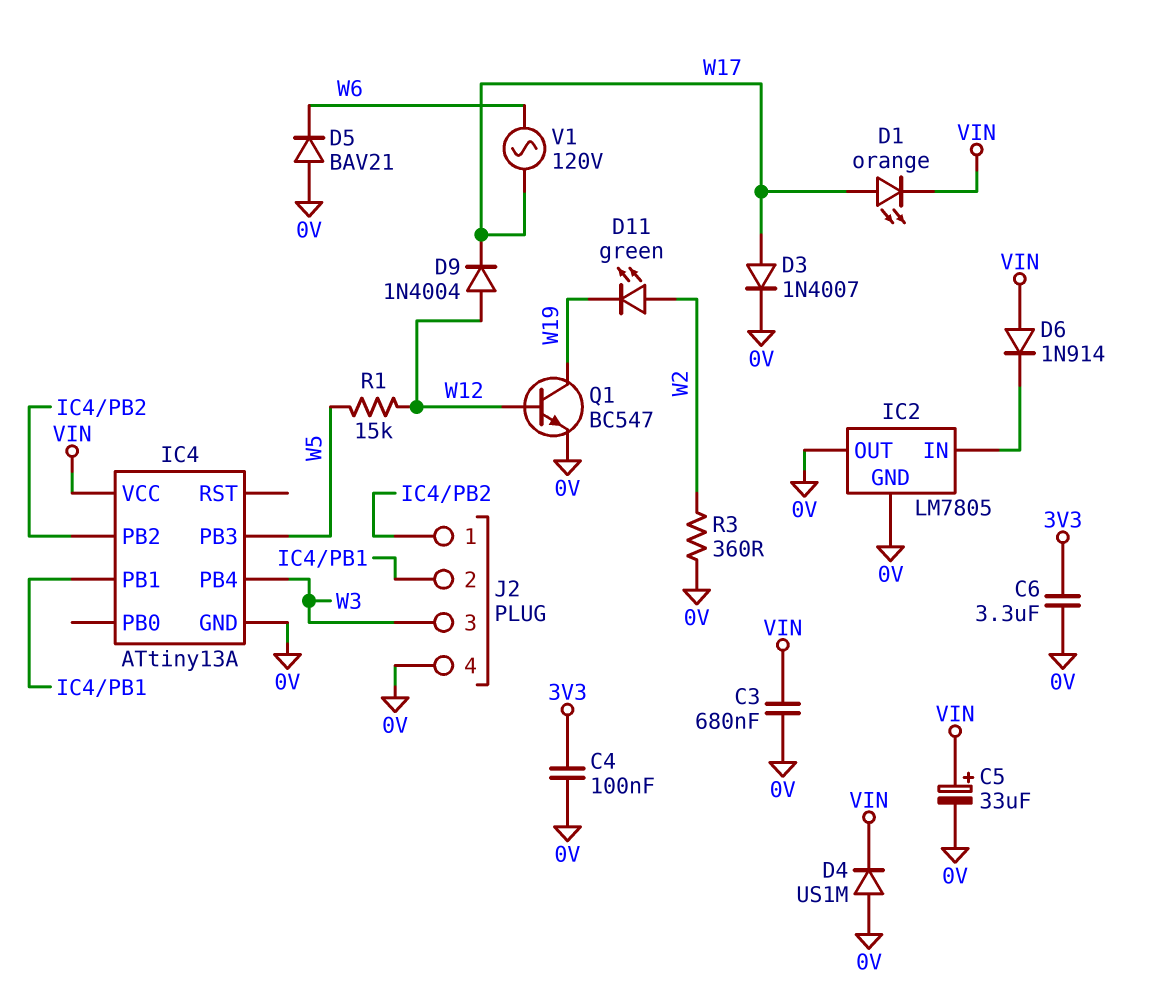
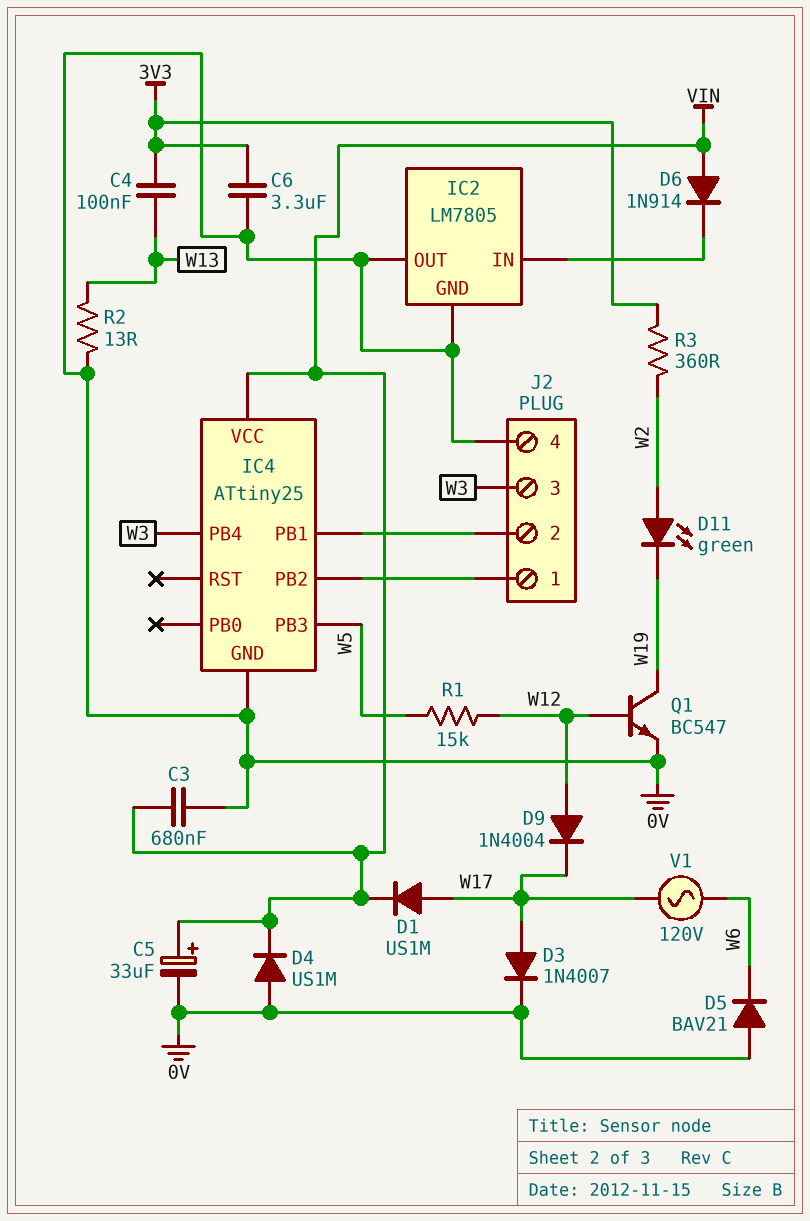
C4: 100nF (0V, 3V3) -> 100nF (3V3, W13)
D1: LED orange (A W17, K VIN) -> diode US1M (A W17, K VIN)
IC4: ATtiny13A -> ATtiny25
R2: none -> 13 (0V, W13)
R3: 360 (0V, W2) -> 360 (3V3, W2)

